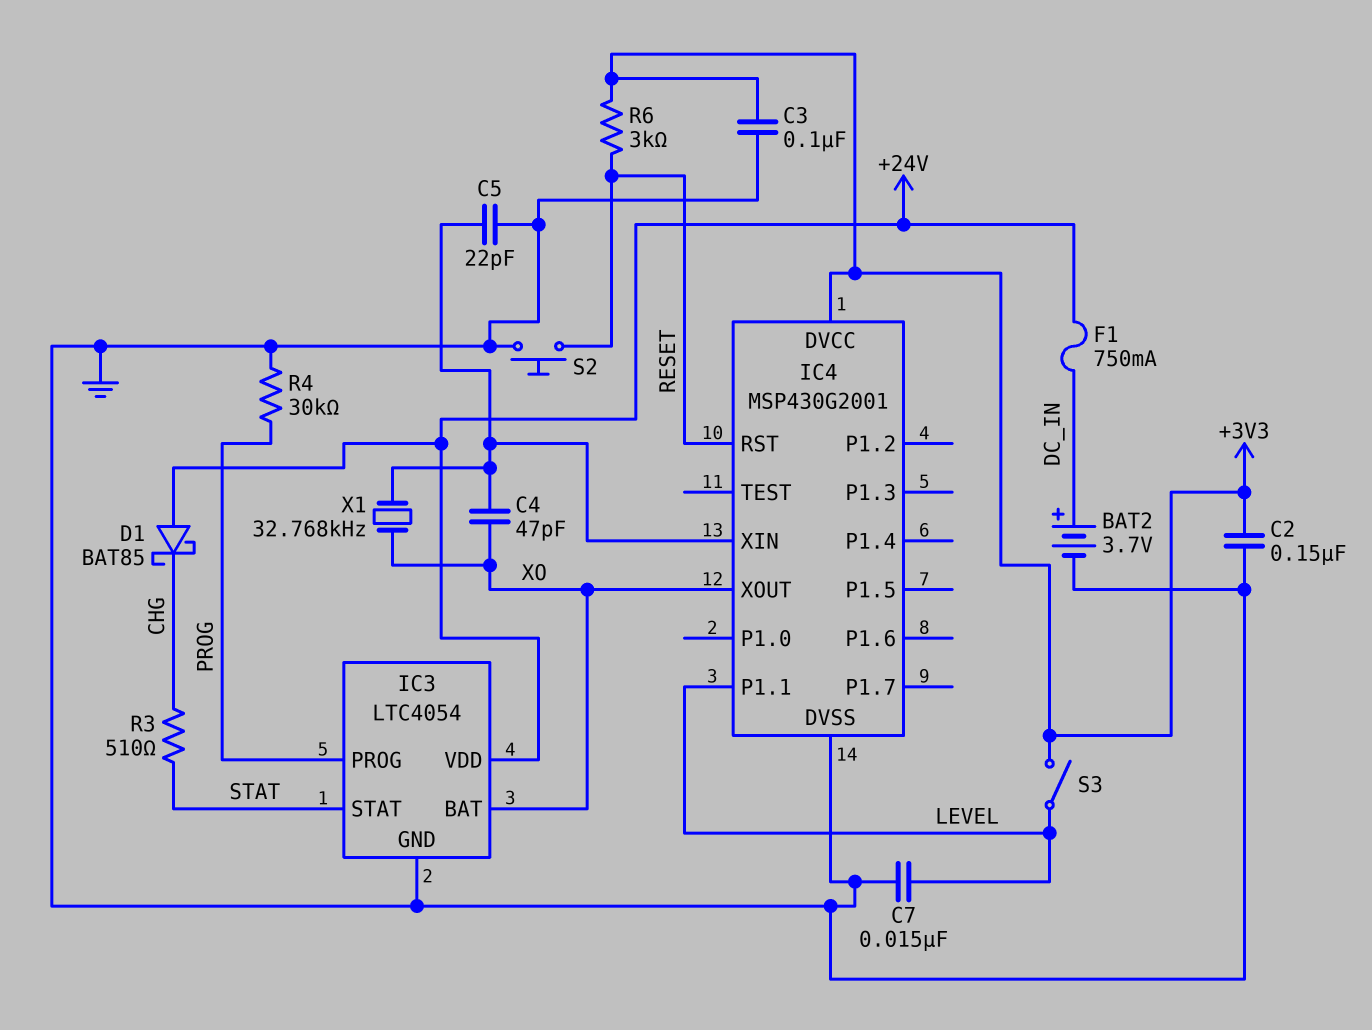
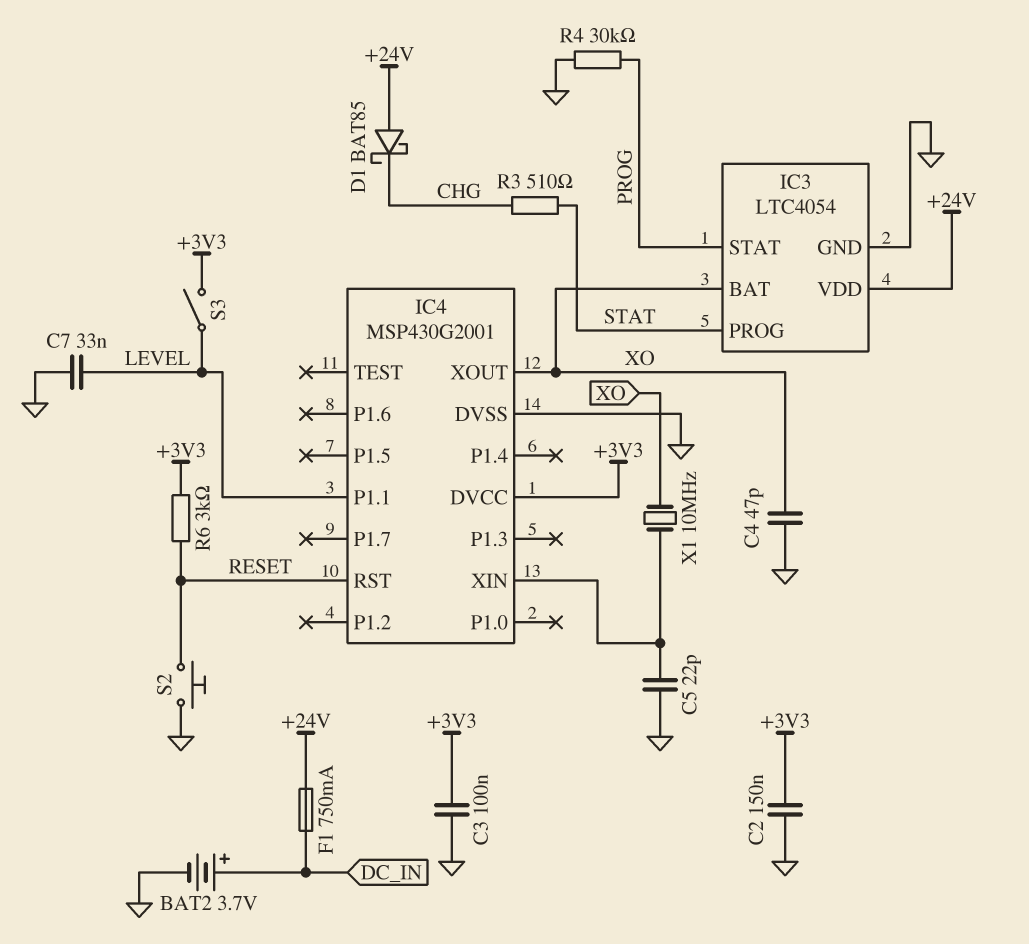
C4: 47pF (IC4/XIN, XO) -> 47pF (GND, XO)
C7: 15nF (GND, LEVEL) -> 33nF (GND, LEVEL)
IC3 pin PROG: PROG -> STAT
IC3 pin STAT: STAT -> PROG
X1: 32.768kHz (IC4/XIN, XO) -> 10MHz (IC4/XIN, XO)

